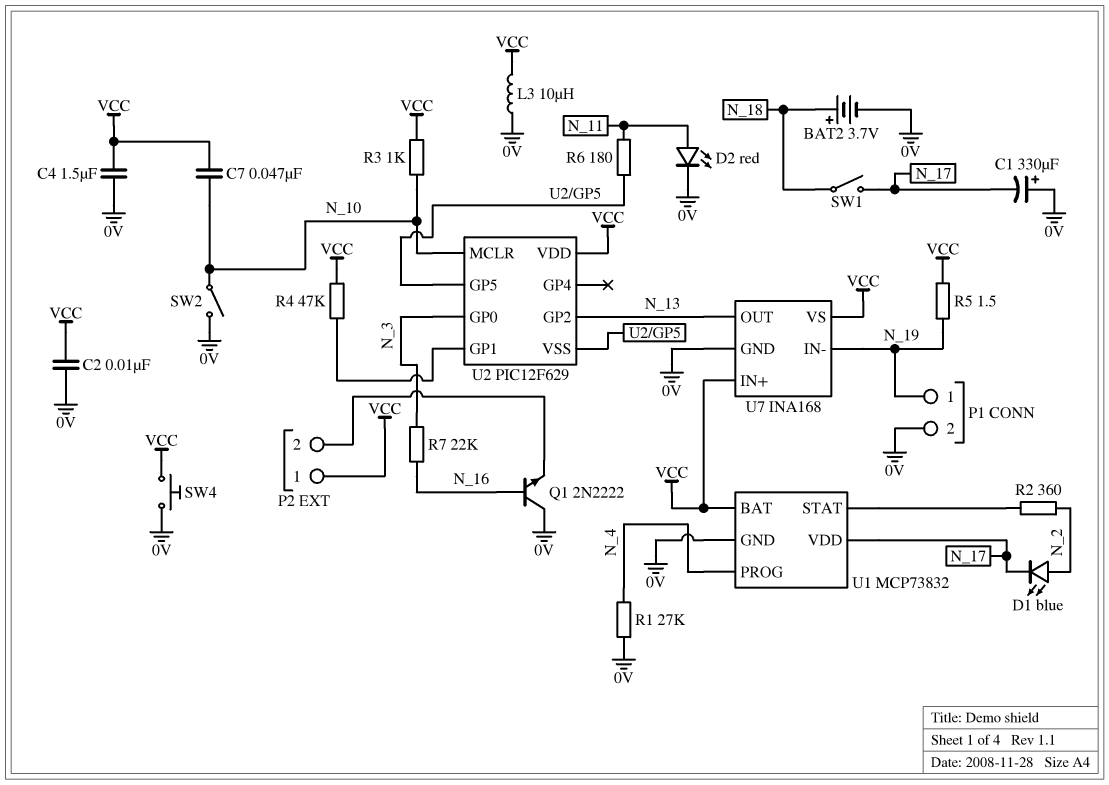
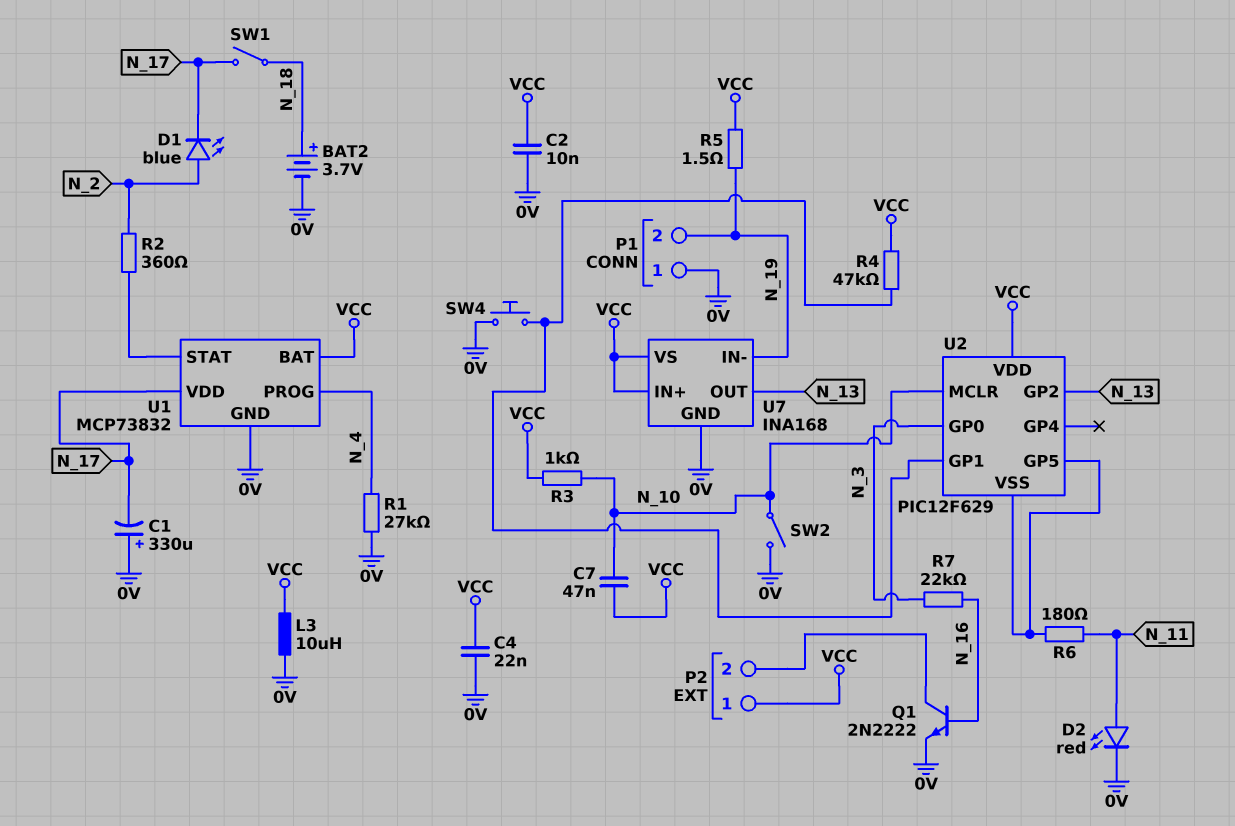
C4: 1.5uF (0V, VCC) -> 22nF (0V, VCC)
P1 pin 1: N_19 -> 0V
P1 pin 2: 0V -> N_19
Q1: NPN 2N2222 (B N_16, C 0V, E P2/2) -> NPN 2N2222 (B N_16, C P2/2, E 0V)
SW4: button (0V, VCC) -> button (0V, U2/GP1)

